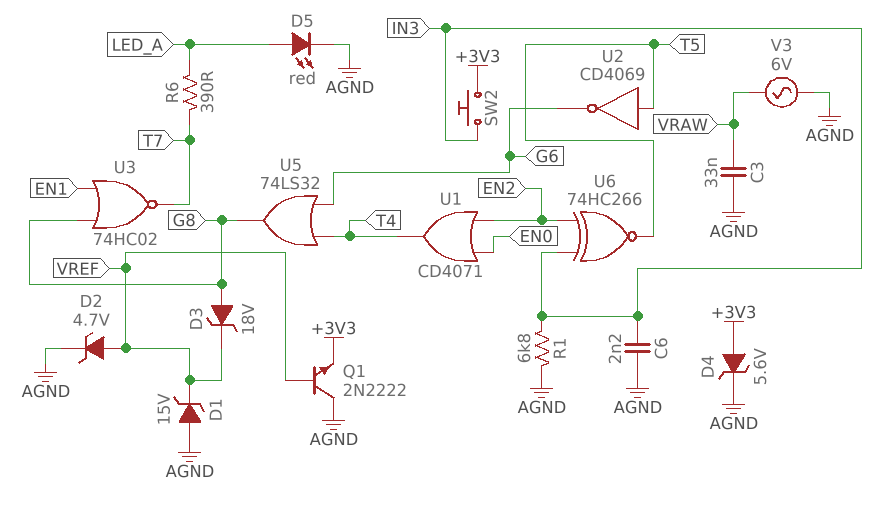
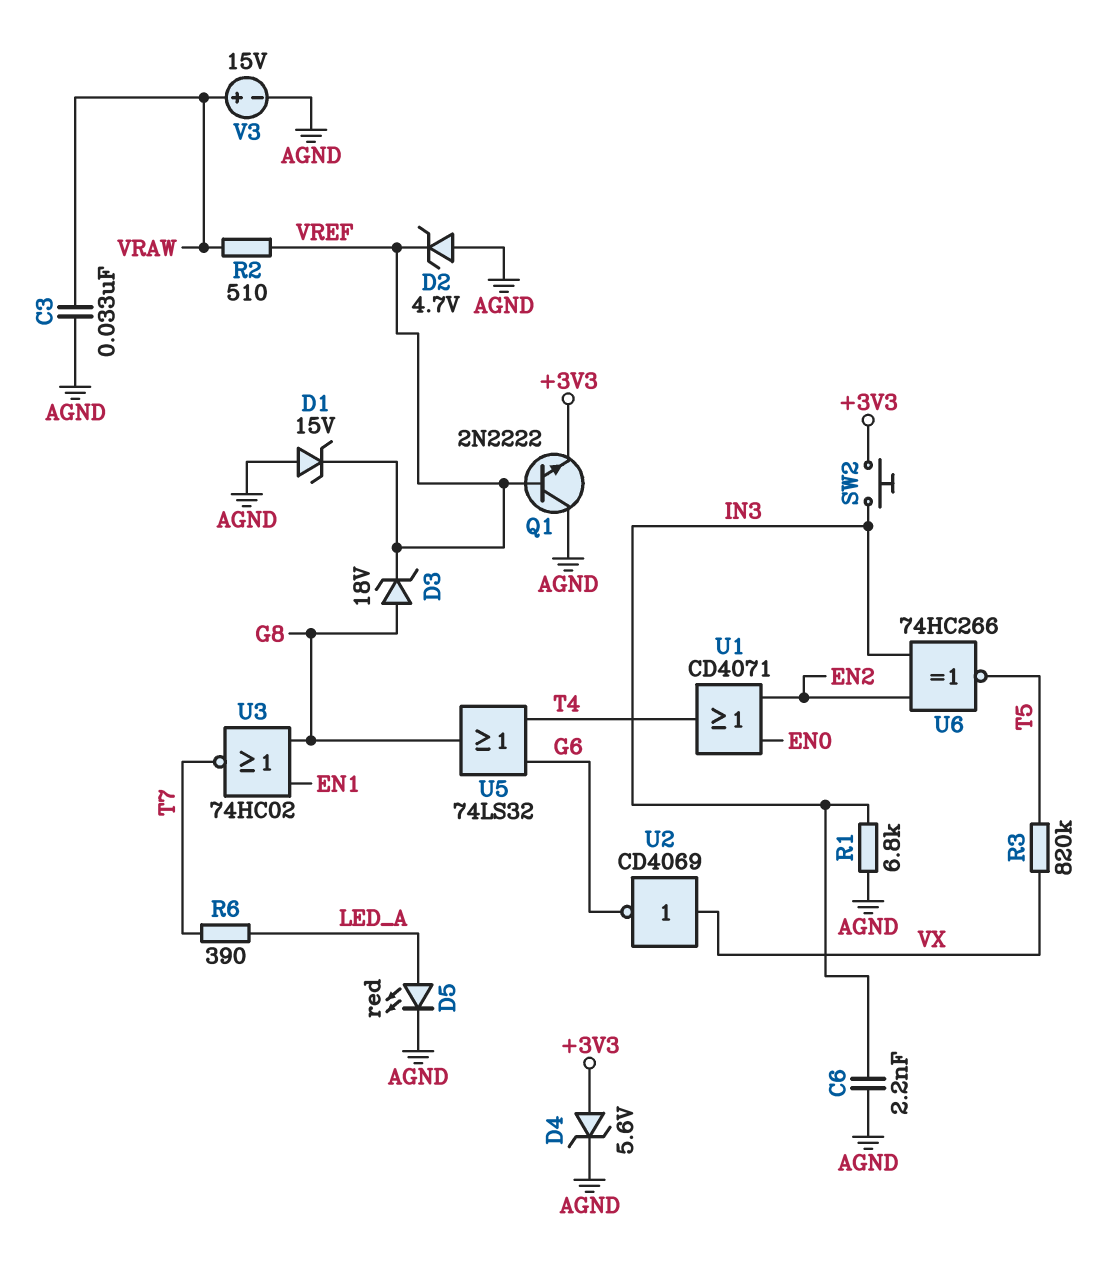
D2: zener 4.7V (A VREF, K AGND) -> zener 4.7V (A AGND, K VREF)
R2: none -> 510 (VRAW, VREF)
R3: none -> 820k (T5, VX)
U2: NOT CD4069 (in T5, out G6) -> NOT CD4069 (in VX, out G6)
V3: AC 6V (AGND, VRAW) -> 15V (plus VRAW, minus AGND)

